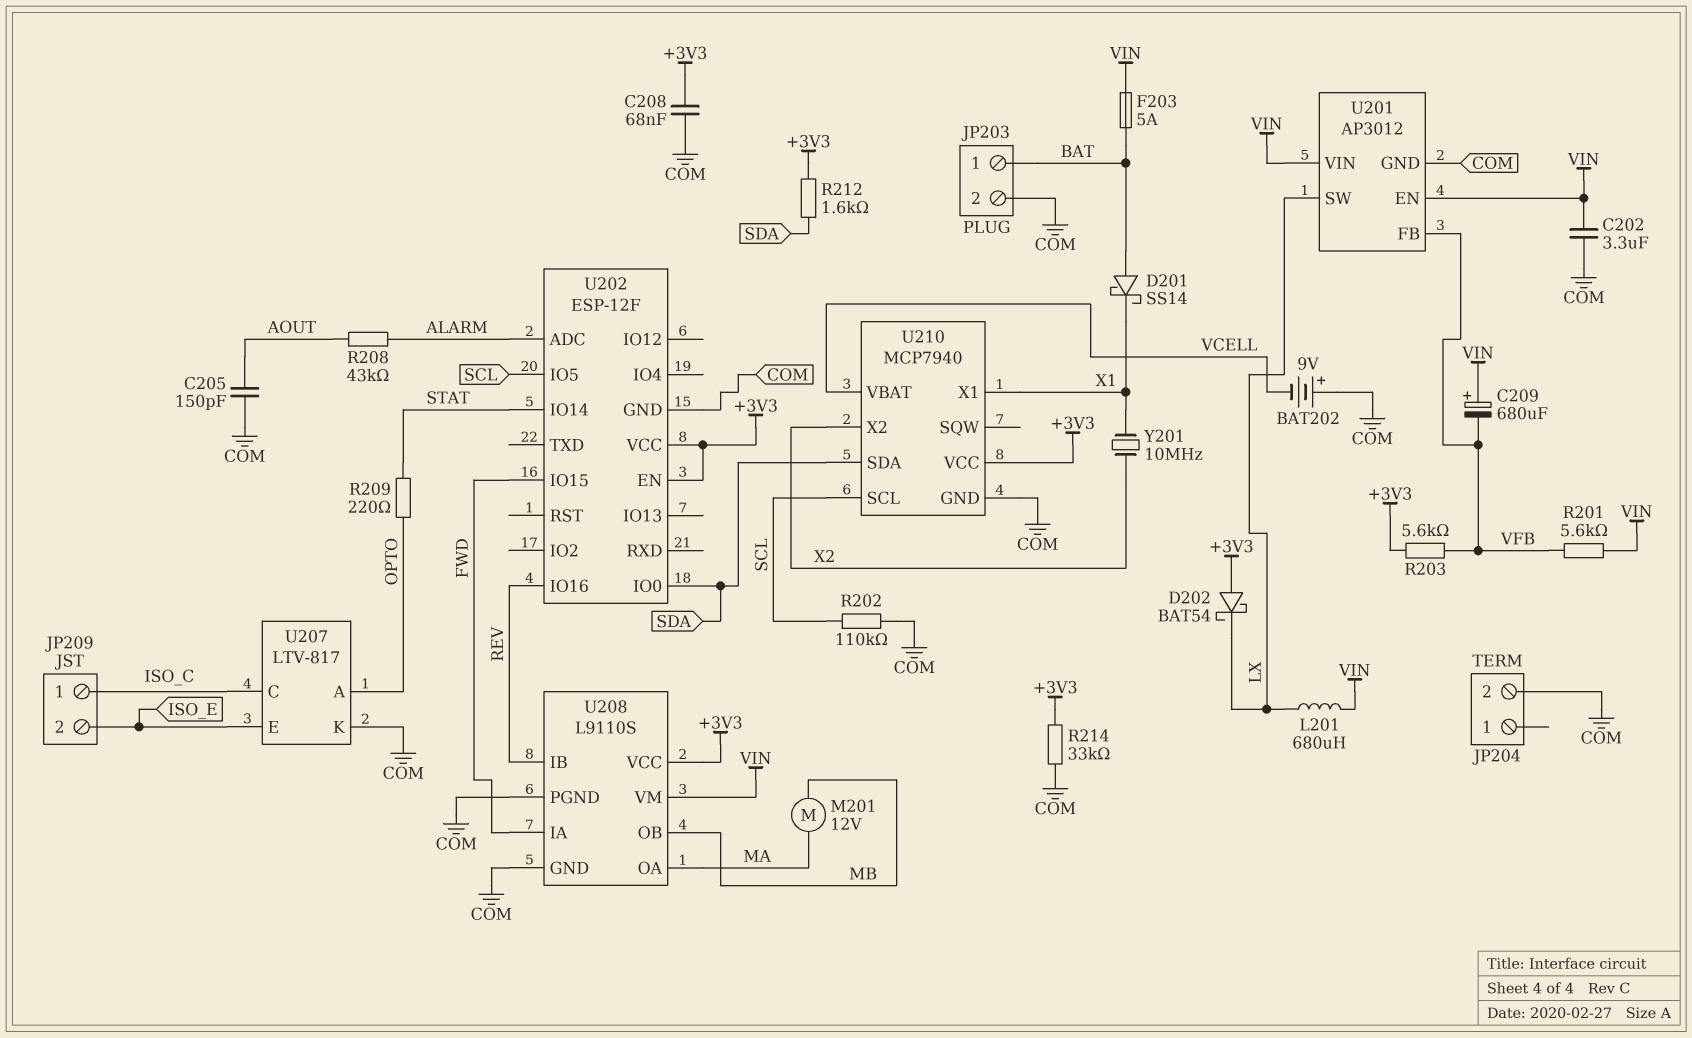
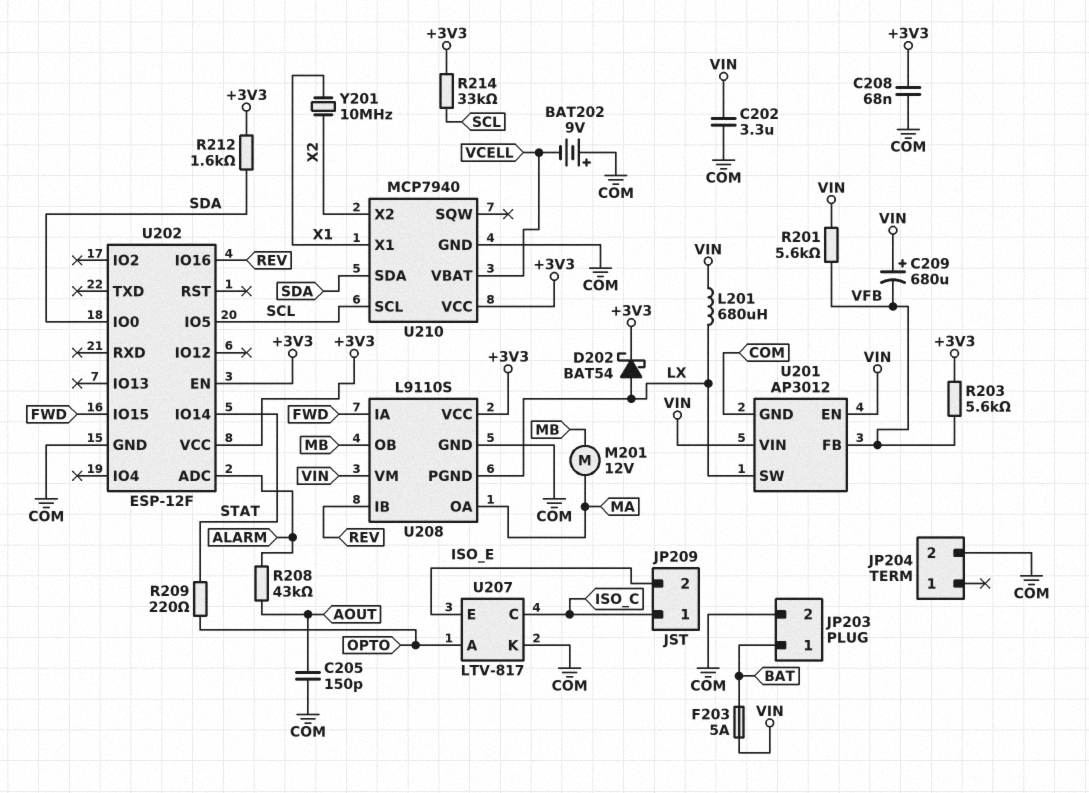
D201: schottky SS14 (A BAT, K X1) -> none
D202: schottky BAT54 (A +3V3, K LX) -> schottky BAT54 (A LX, K +3V3)
R202: 110k (COM, SCL) -> none
R214: 33k (+3V3, COM) -> 33k (+3V3, SCL)
U208 pin PGND: COM -> LX

